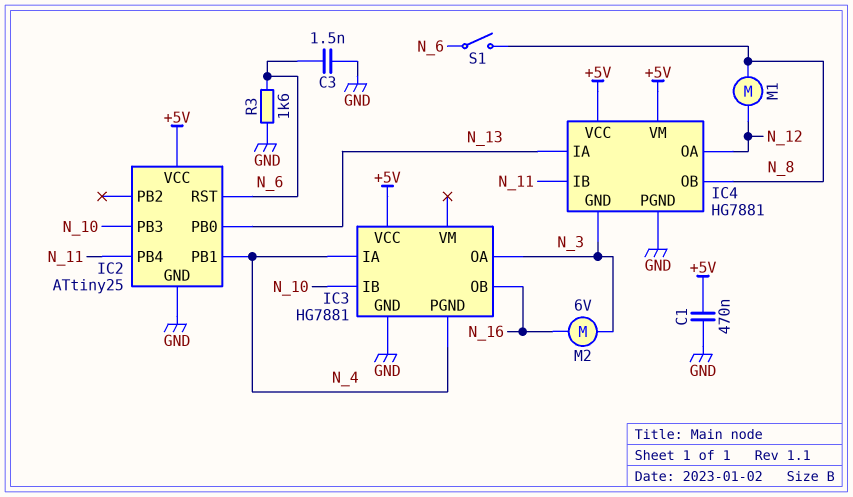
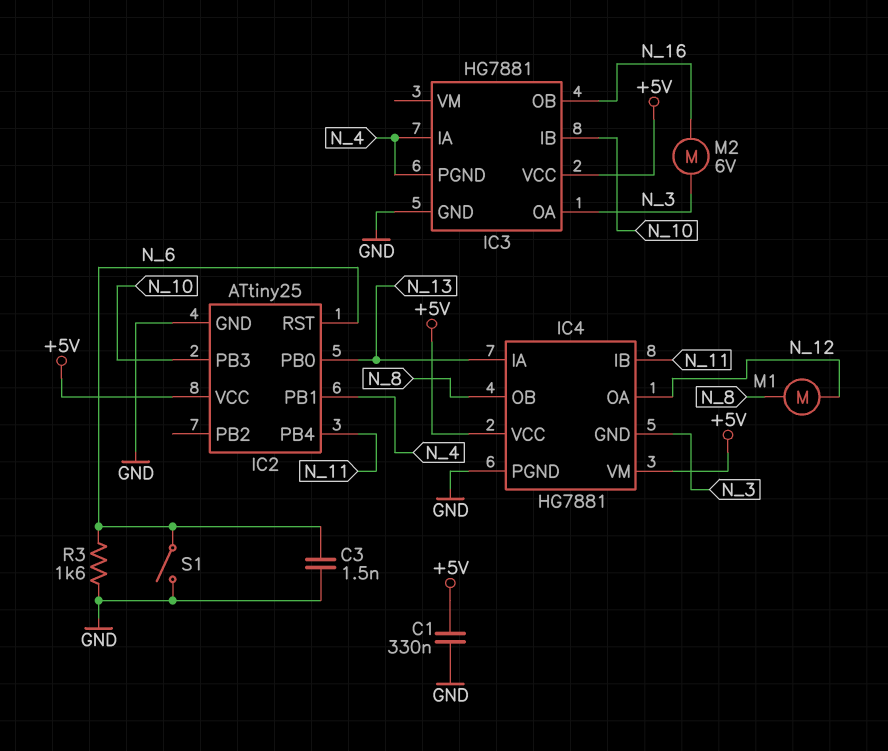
C1: 470nF (+5V, GND) -> 330nF (+5V, GND)
S1: switch (N_6, N_8) -> switch (GND, N_6)

